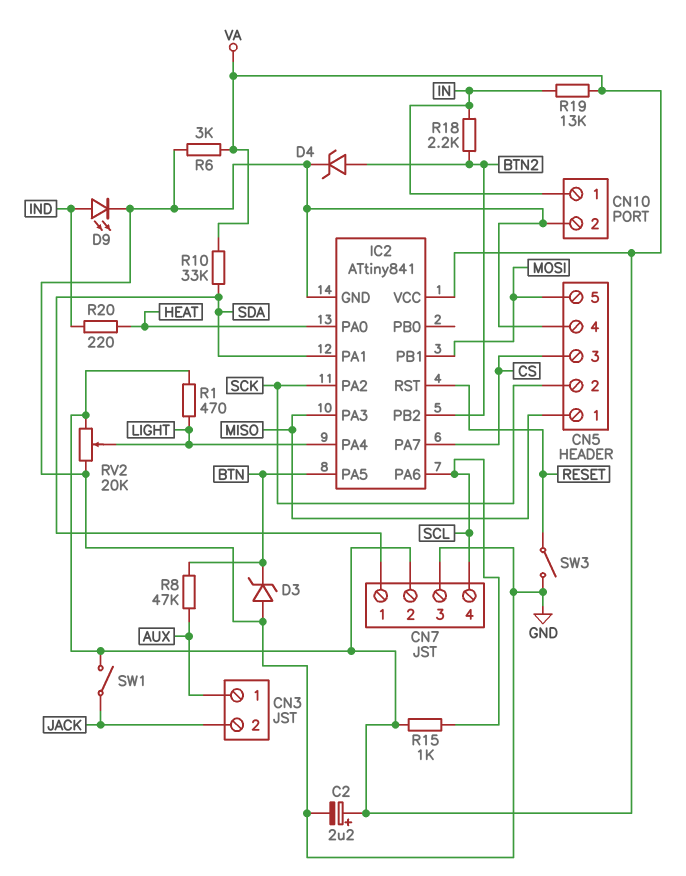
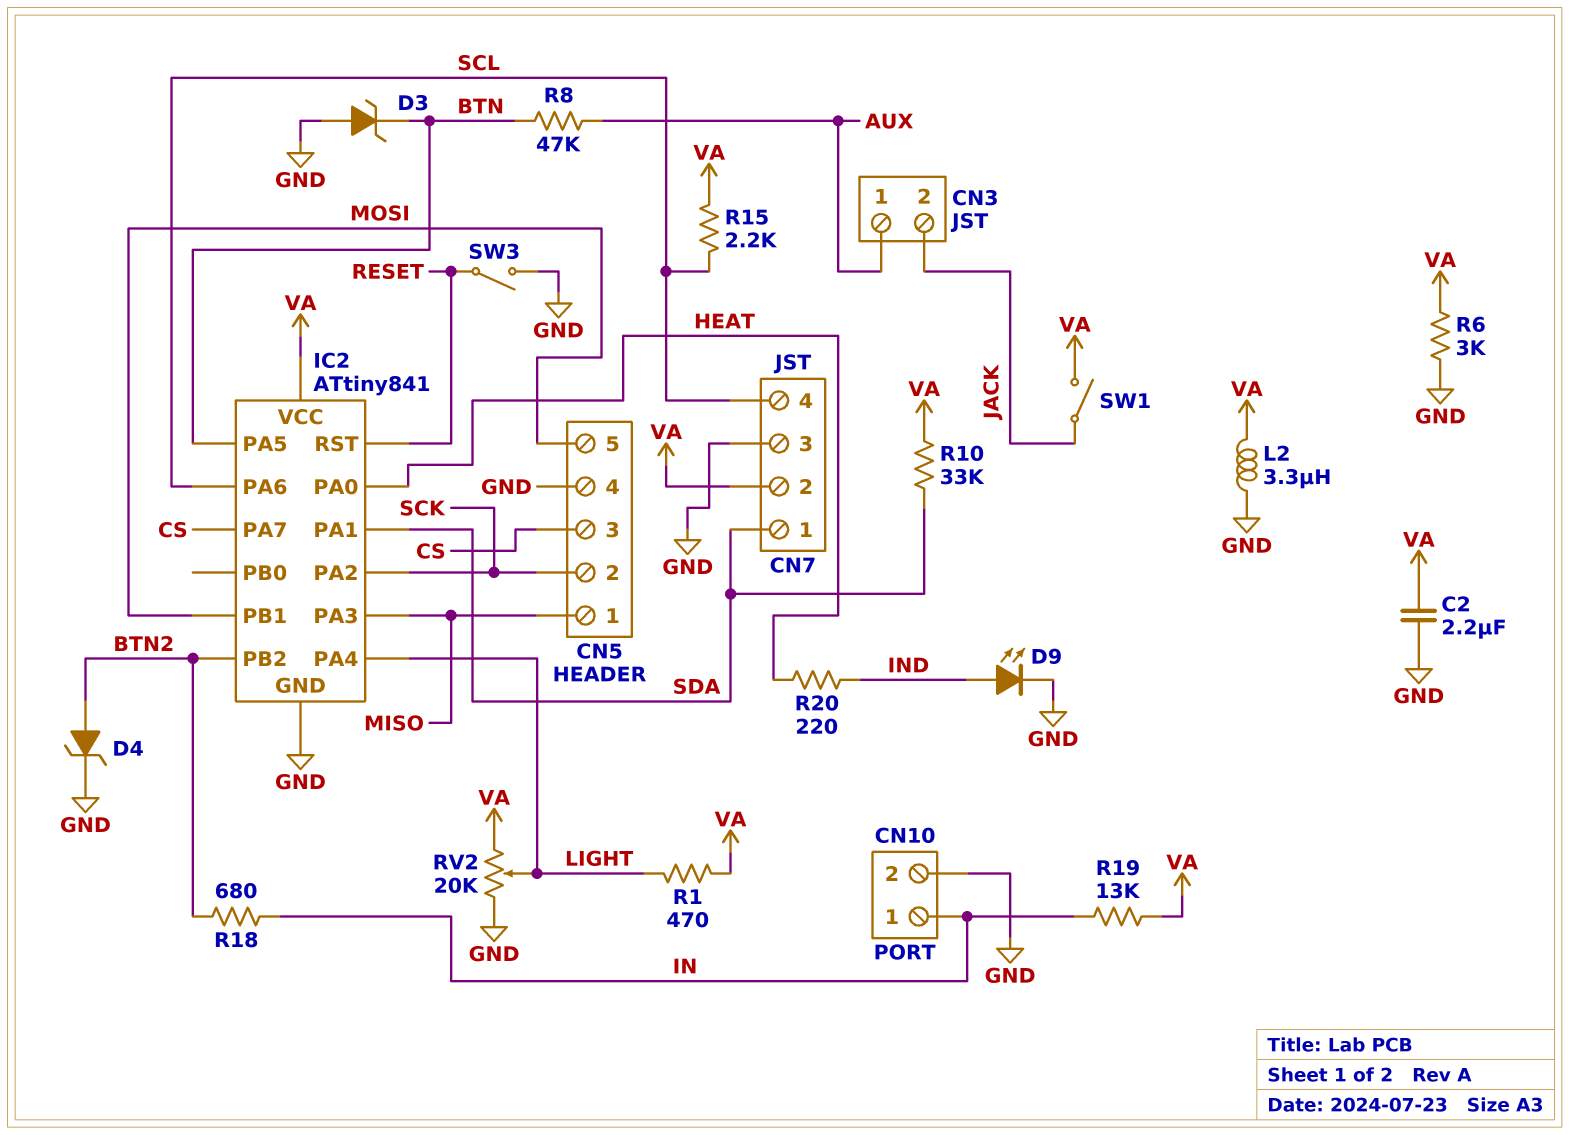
C2: 2.2uF (plus VA, minus GND) -> 2.2uF (GND, VA)
L2: none -> 3.3uH (GND, VA)
R15: 1k (SCL, VA) -> 2.2k (SCL, VA)
R18: 2.2k (BTN2, IN) -> 680 (BTN2, IN)

